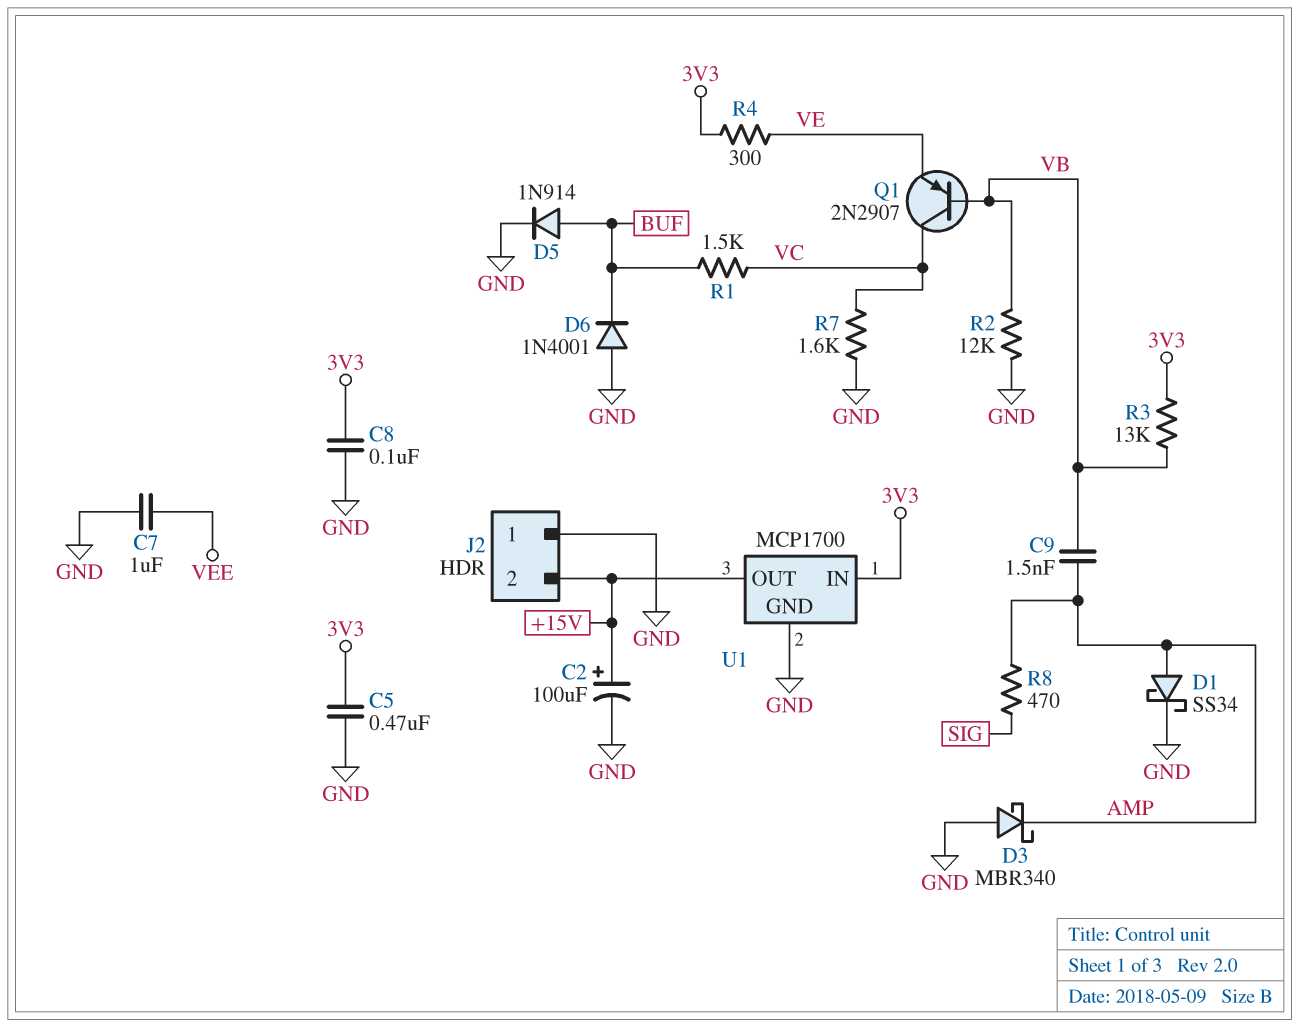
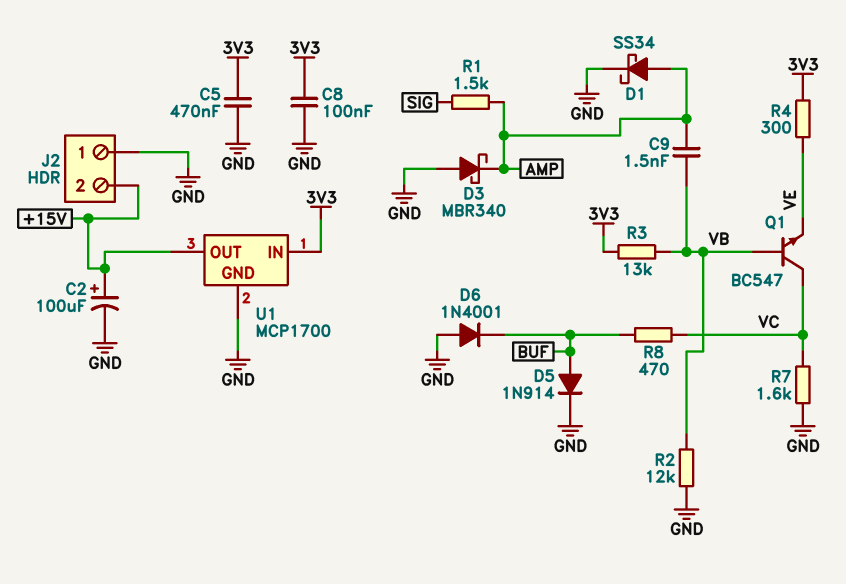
C7: 1uF (GND, VEE) -> none
Q1: PNP 2N2907 (B VB, C VC, E VE) -> NPN BC547 (B VB, C VC, E VE)
R1: 1.5k (BUF, VC) -> 1.5k (AMP, SIG)
R8: 470 (AMP, SIG) -> 470 (BUF, VC)

